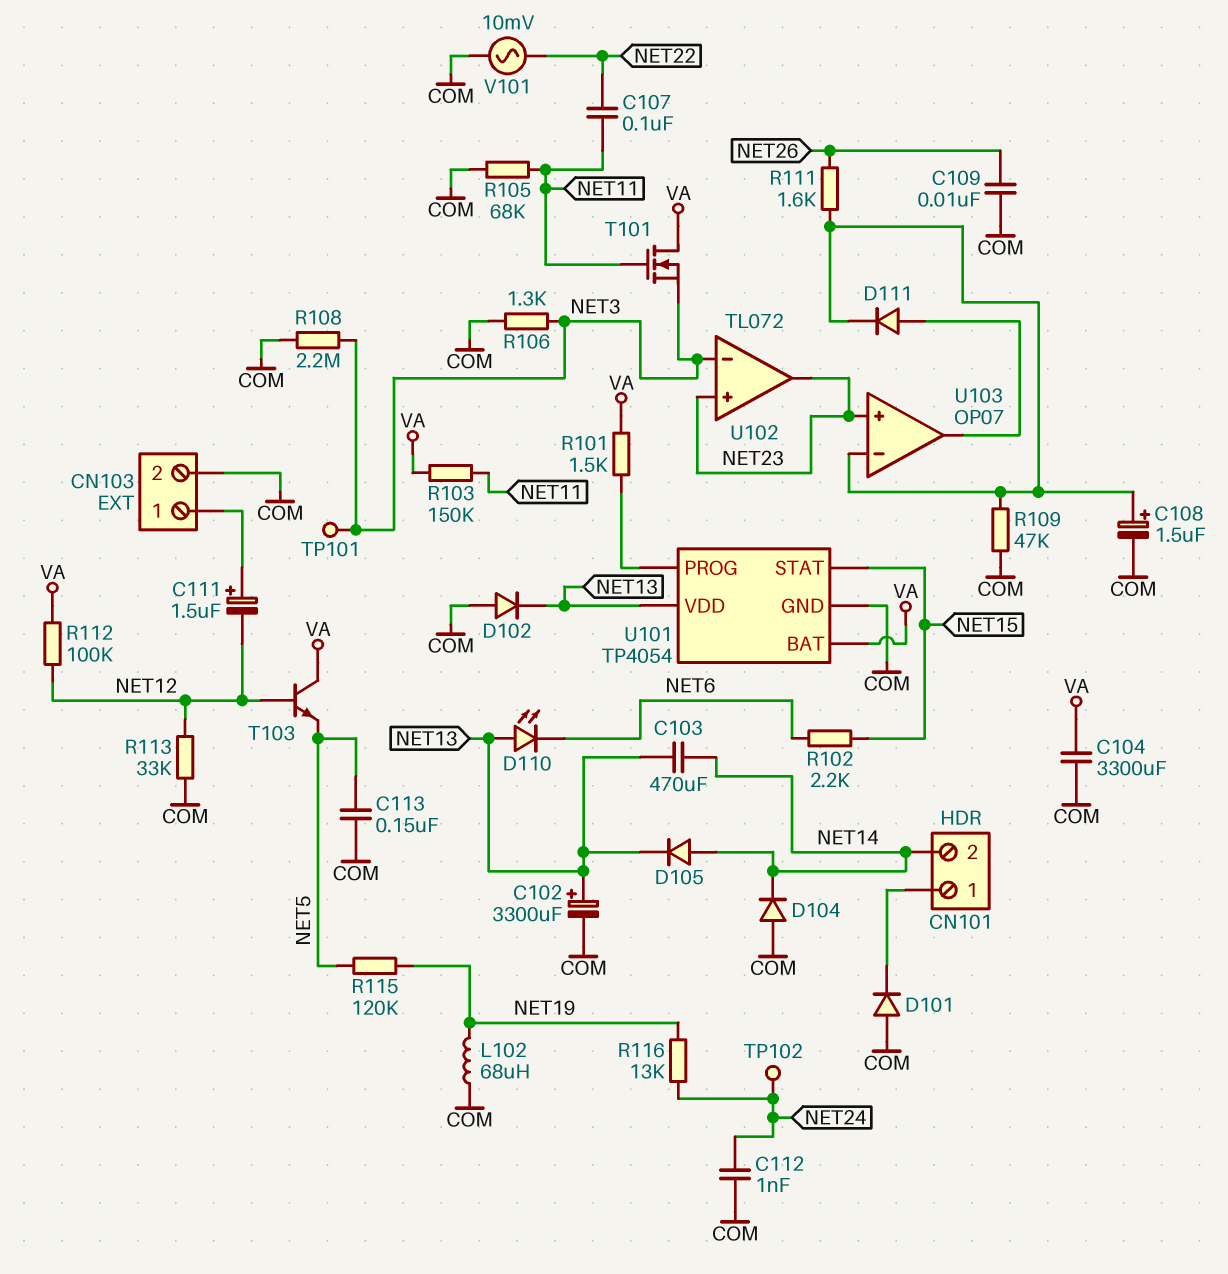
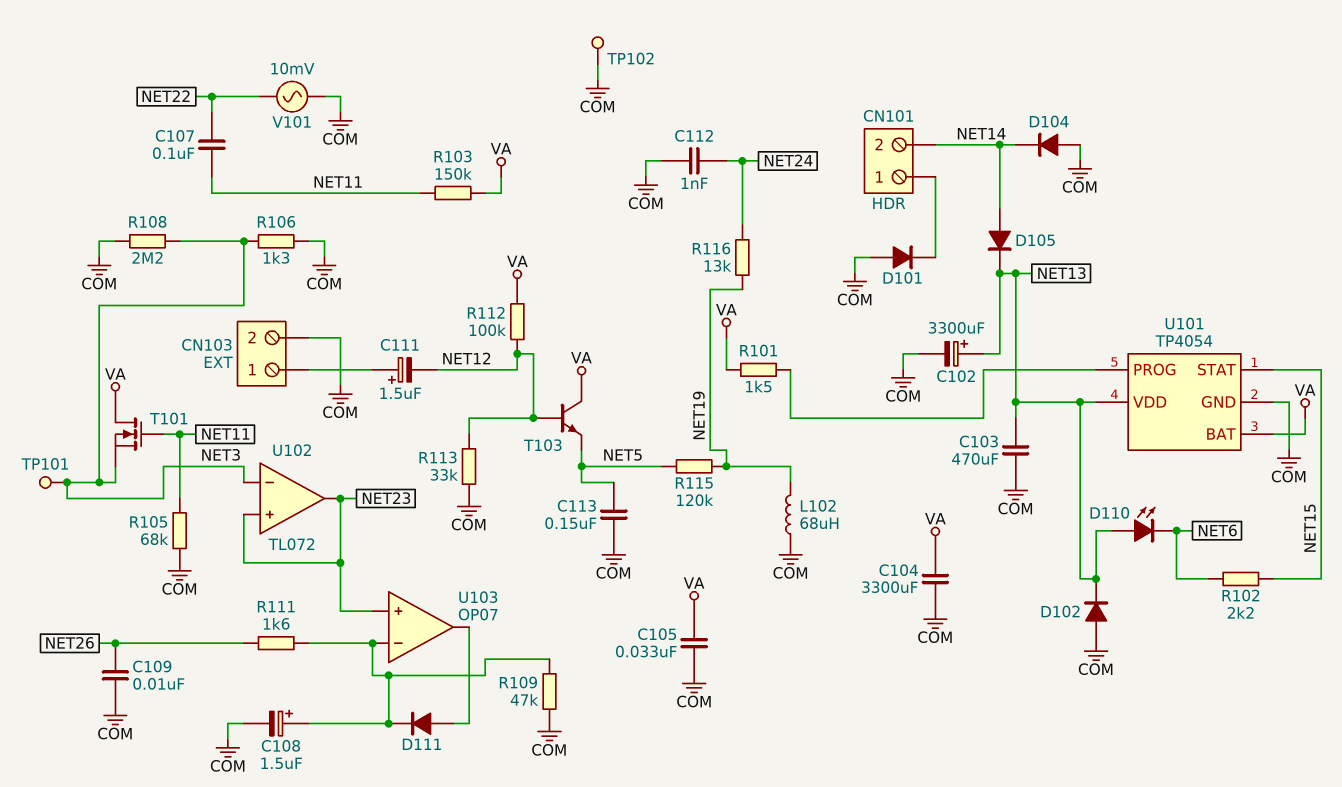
C103: 470uF (NET13, NET14) -> 470uF (COM, NET13)
C105: none -> 33nF (COM, VA)
TP102: test point (NET24) -> test point (COM)

